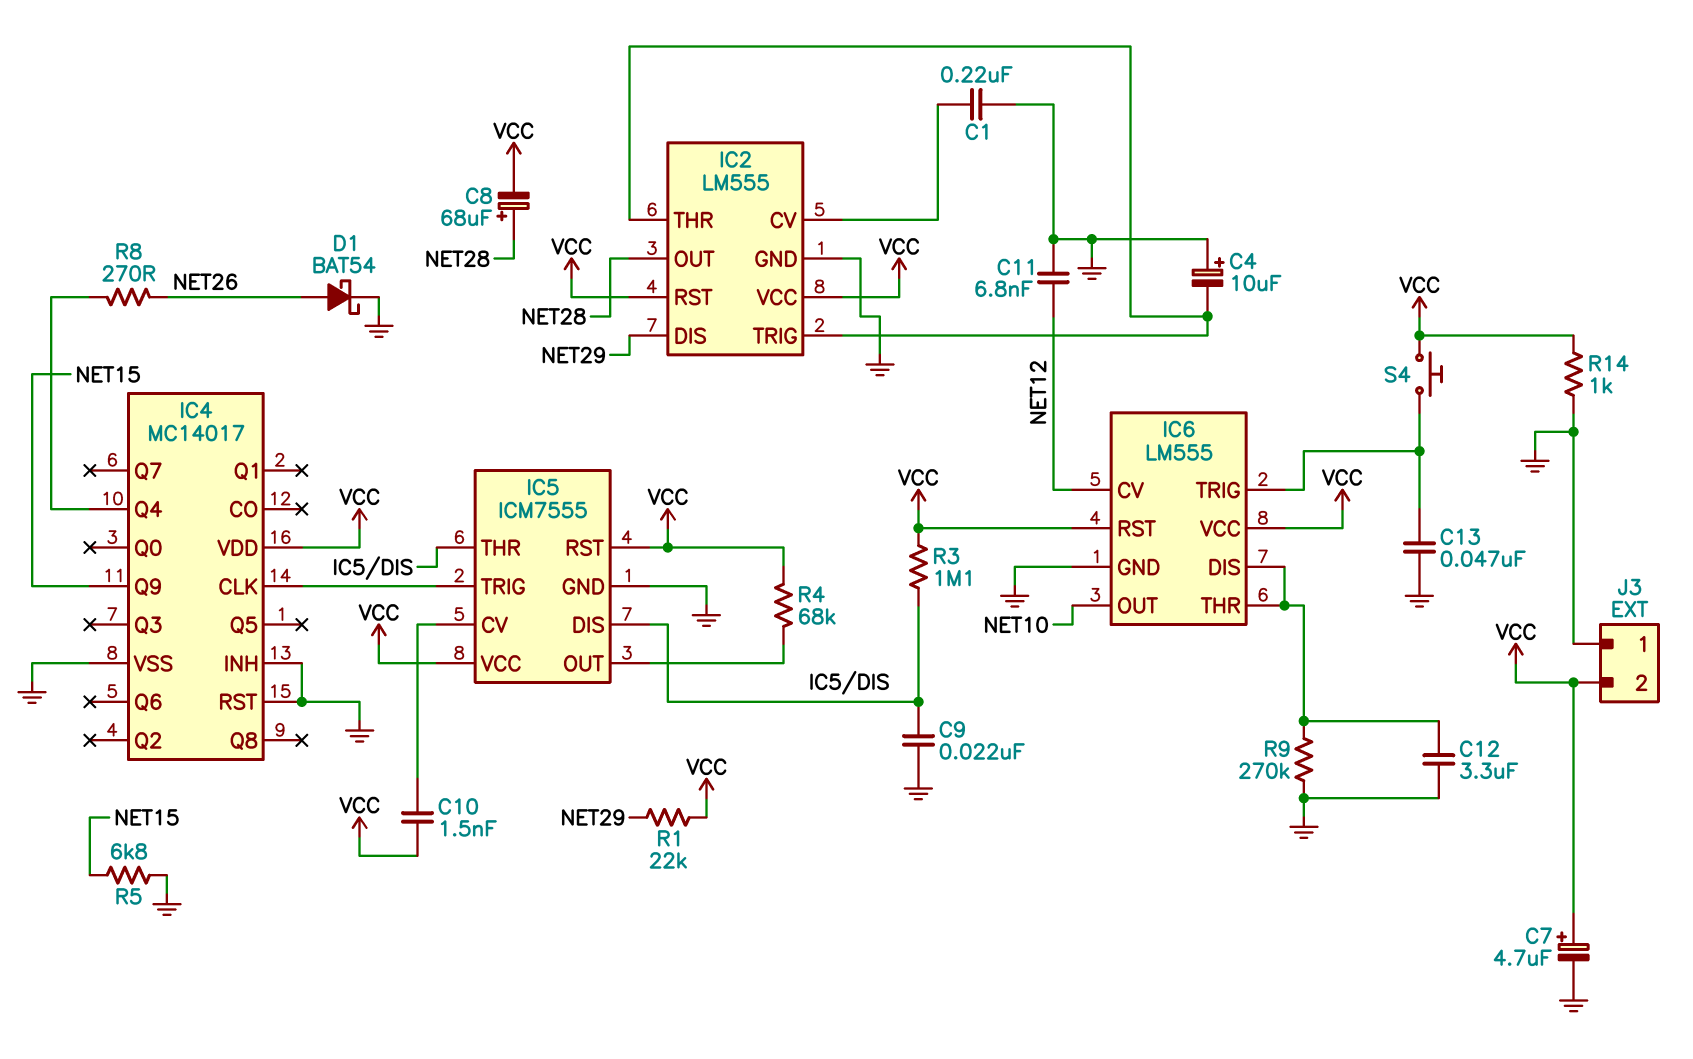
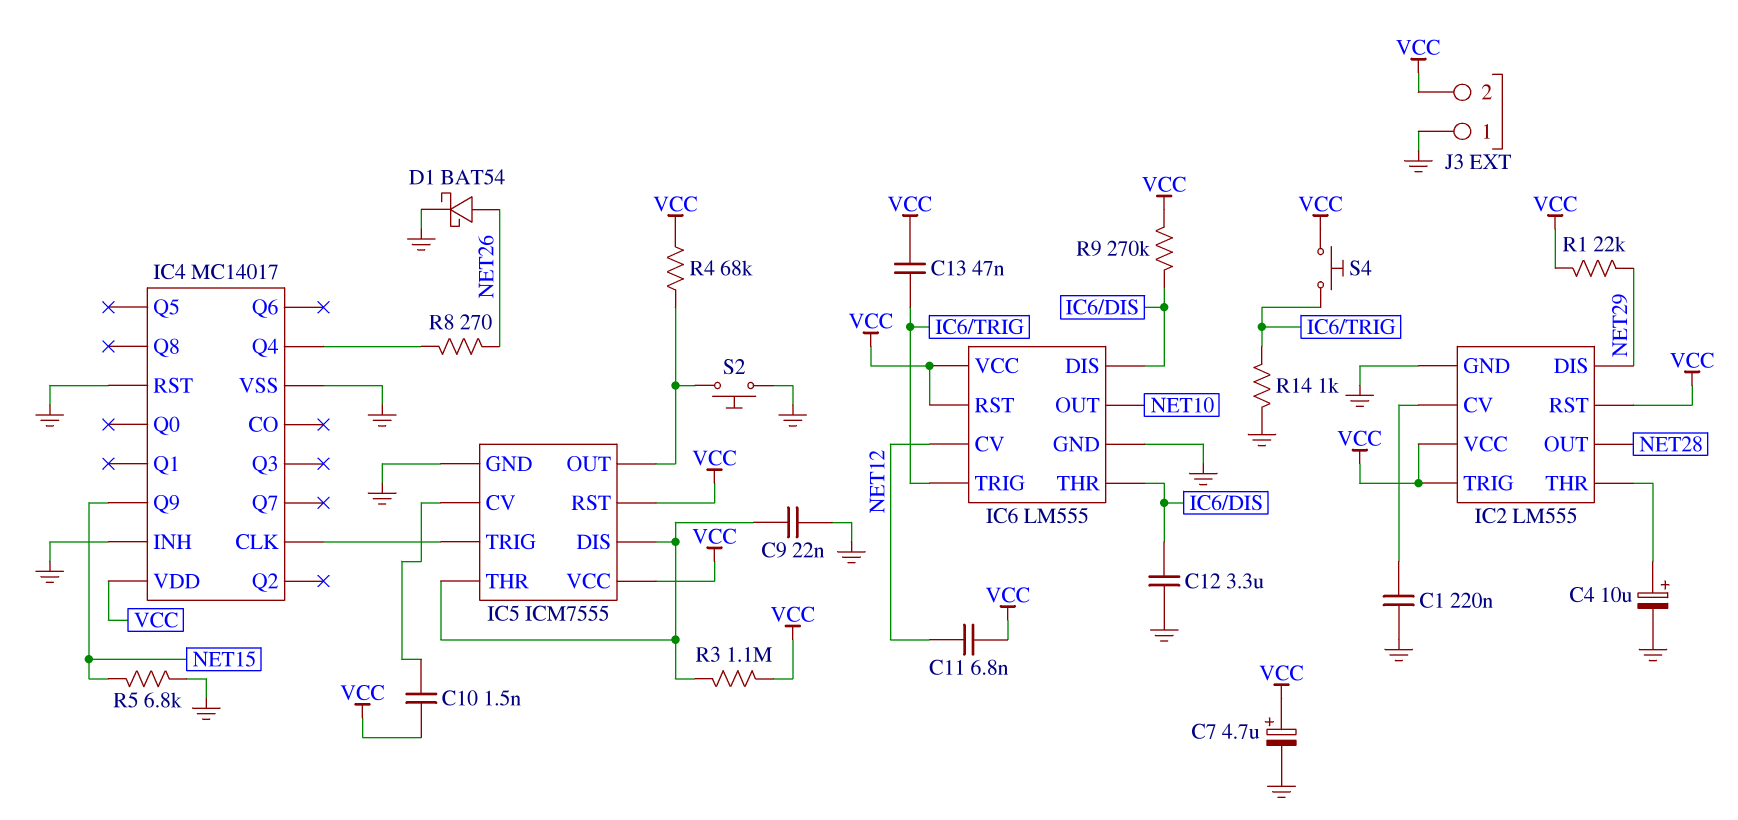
C4: 10uF (plus GND, minus IC2/THR) -> 10uF (plus IC2/THR, minus GND)
C8: 68uF (plus NET28, minus VCC) -> none
C11: 6.8nF (GND, NET12) -> 6.8nF (NET12, VCC)
C13: 47nF (GND, IC6/TRIG) -> 47nF (IC6/TRIG, VCC)
IC2 pin TRIG: IC2/THR -> VCC
R9: 270k (GND, IC6/DIS) -> 270k (IC6/DIS, VCC)
R14: 1k (GND, VCC) -> 1k (GND, IC6/TRIG)
S2: none -> button (GND, IC5/OUT)

